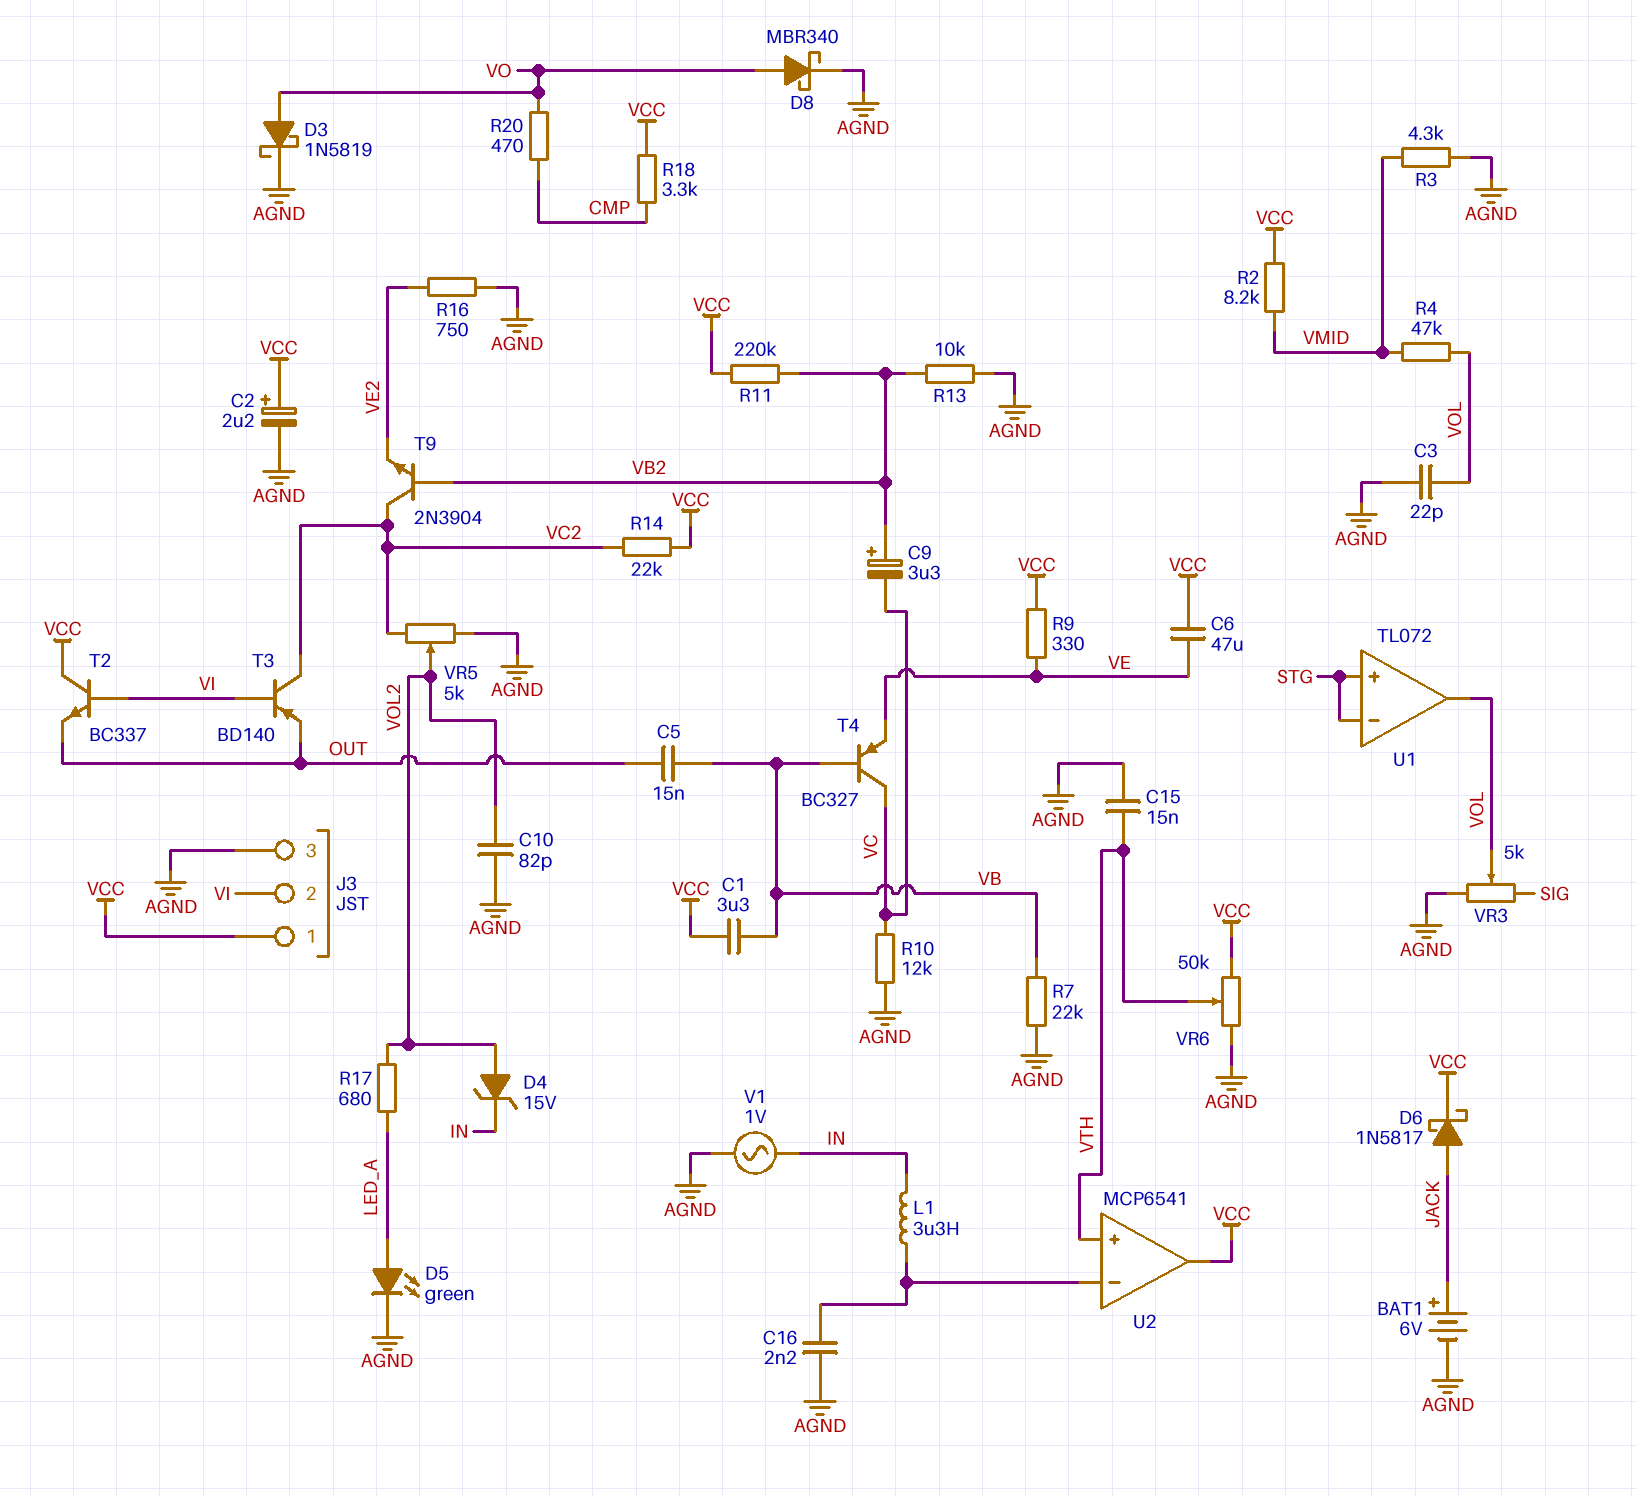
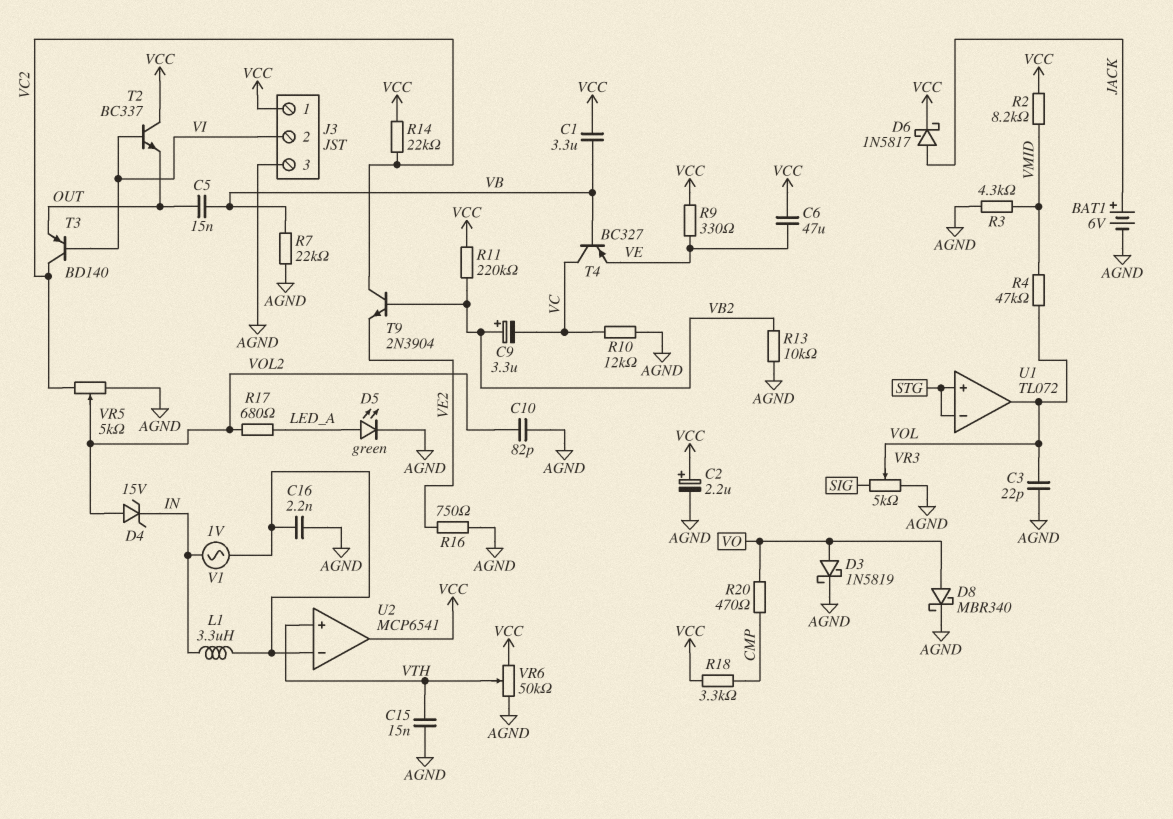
V1: AC 1V (AGND, IN) -> AC 1V (IN, U2/in-)

